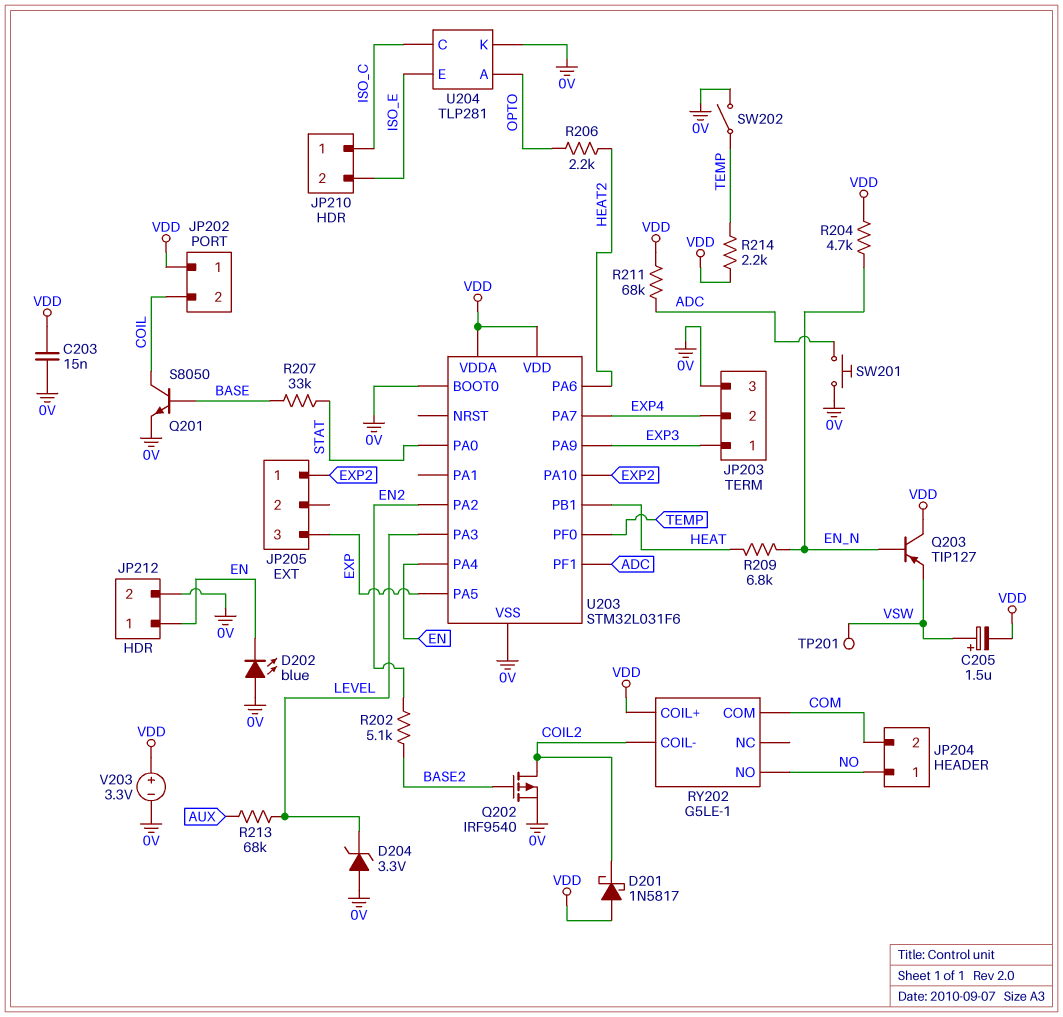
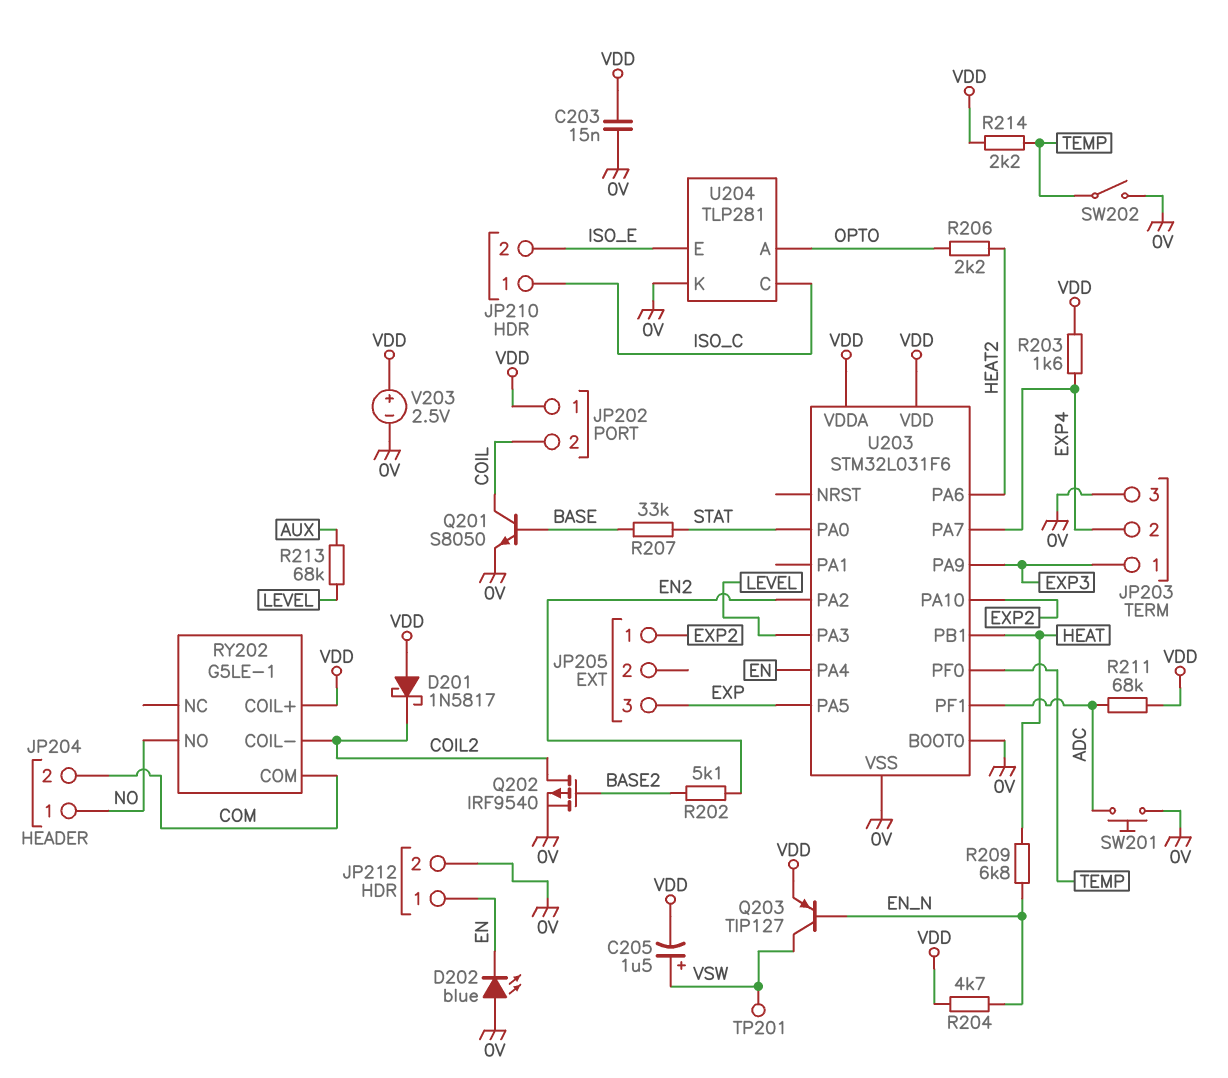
D204: zener 3.3V (A 0V, K LEVEL) -> none
Q203: PNP TIP127 (B EN_N, C VDD, E VSW) -> PNP TIP127 (B EN_N, C VSW, E VDD)
R203: none -> 1.6k (EXP4, VDD)
V203: 3.3V (plus VDD, minus 0V) -> 2.5V (plus VDD, minus 0V)

